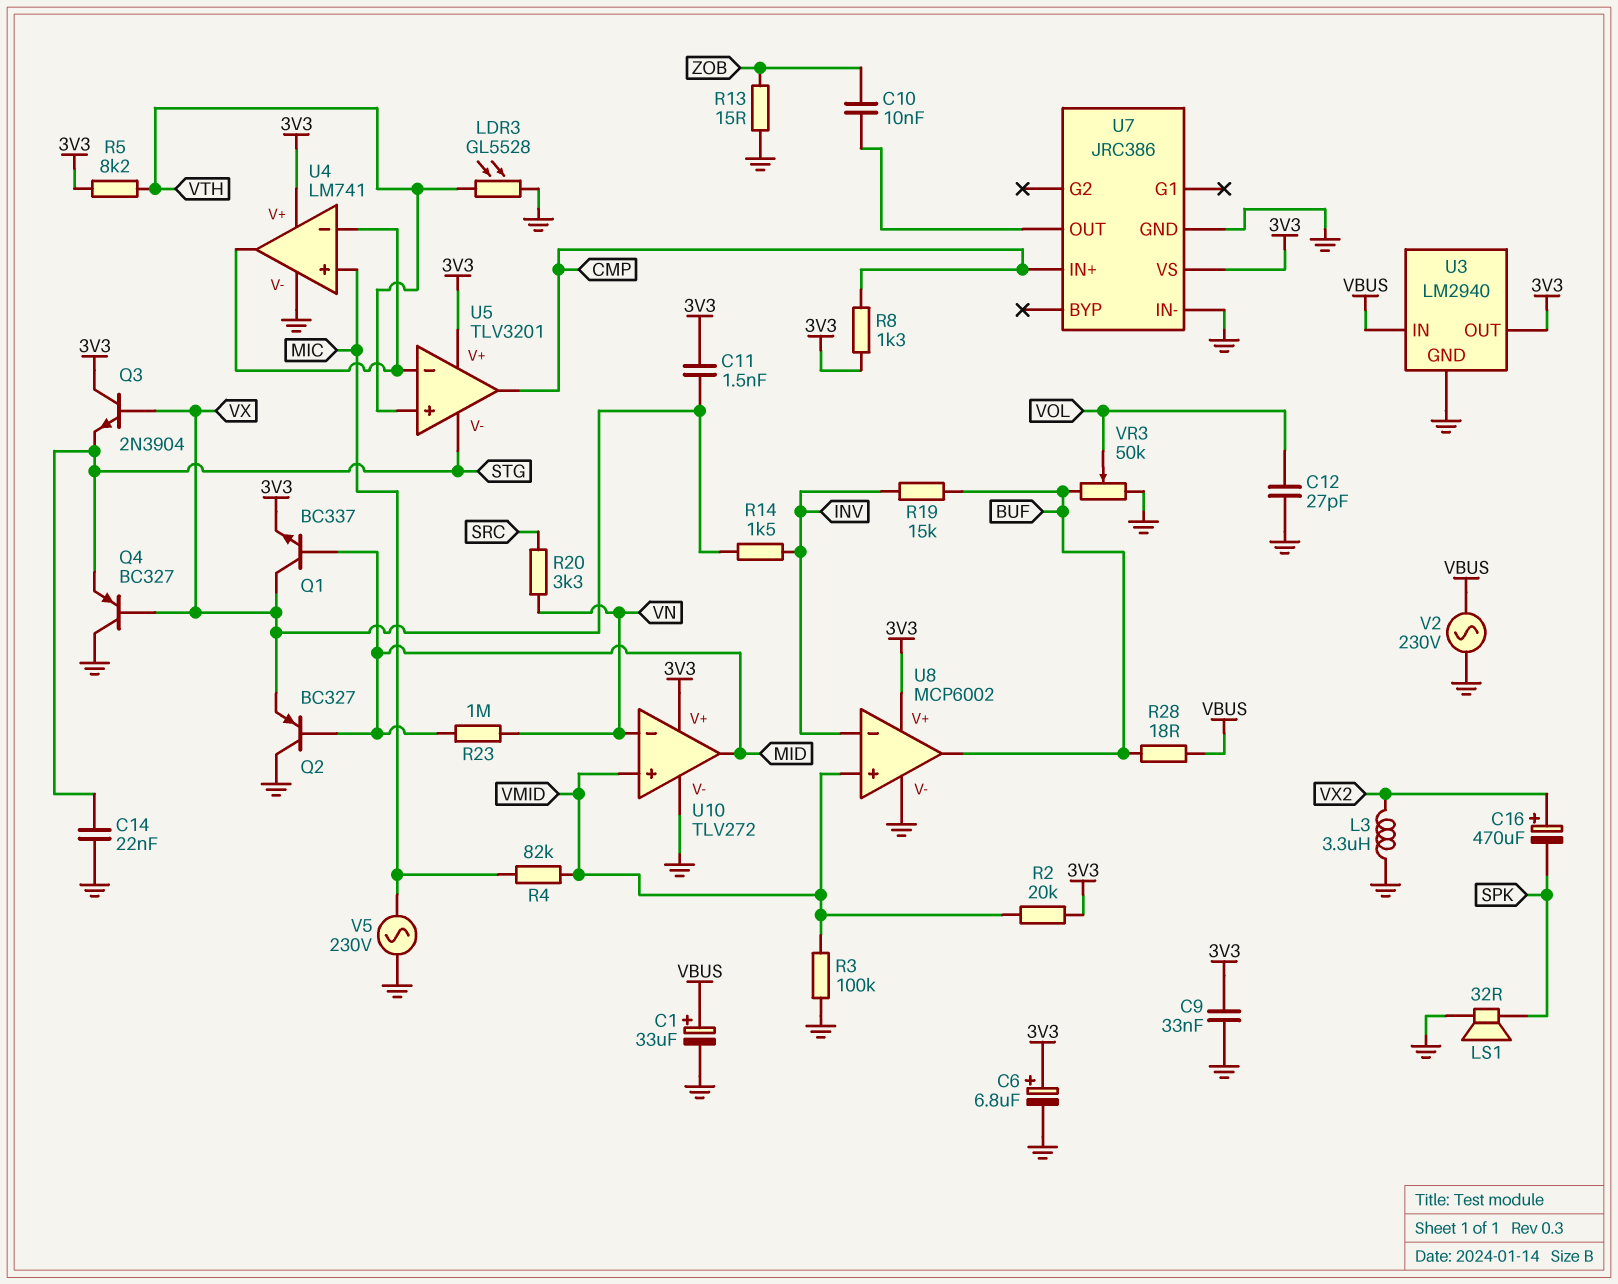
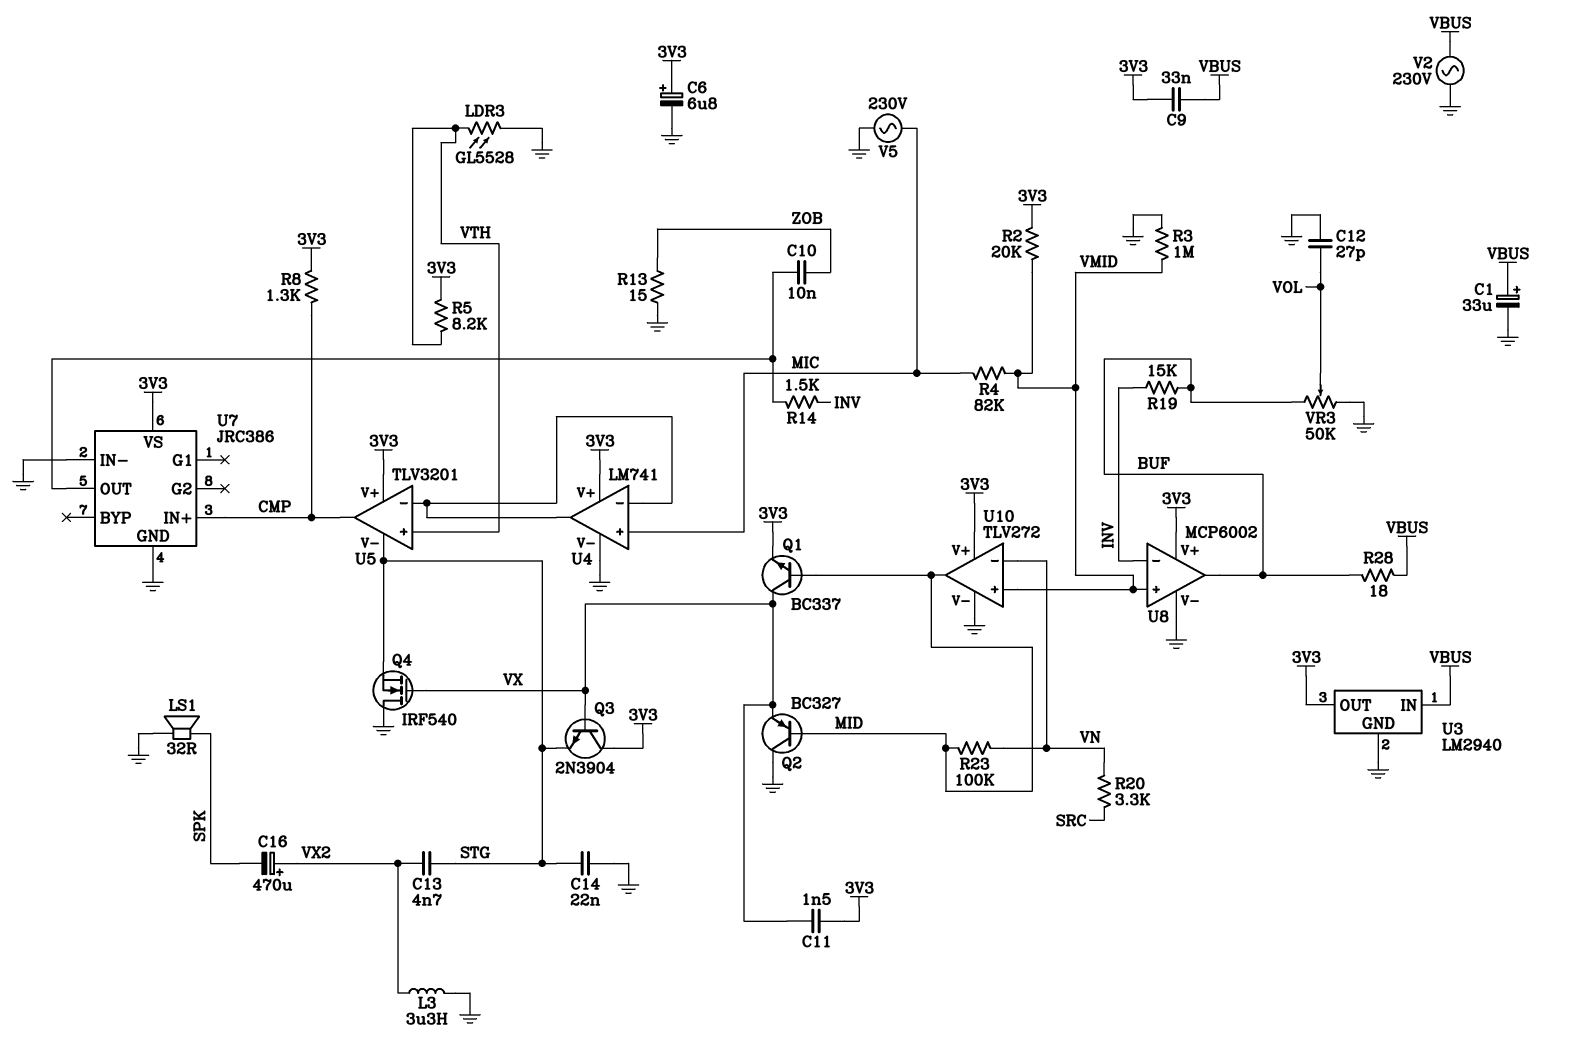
C9: 33nF (3V3, GND) -> 33nF (3V3, VBUS)
C13: none -> 4.7nF (STG, VX2)
Q4: PNP BC327 (B VX, C GND, E STG) -> NMOS IRF540 (G VX, D GND, S STG)
R3: 100k (GND, VMID) -> 1M (GND, VMID)
R14: 1.5k (INV, VX) -> 1.5k (INV, U7/OUT)
R23: 1M (MID, VN) -> 100k (MID, VN)

